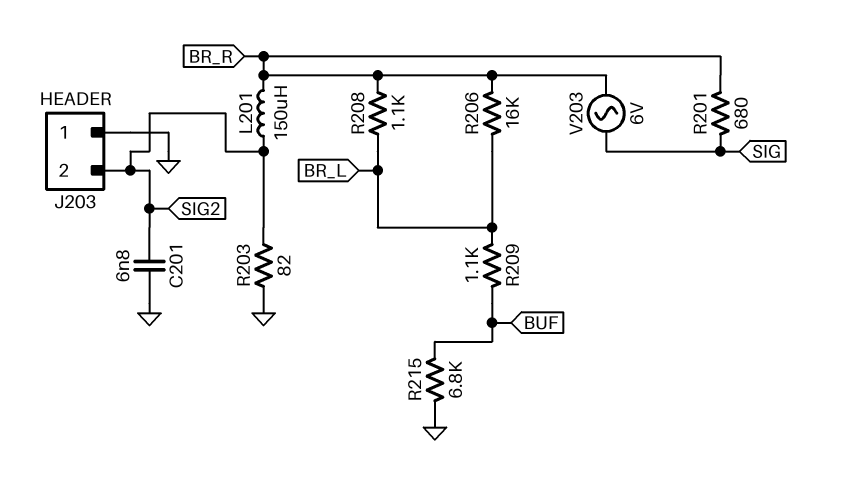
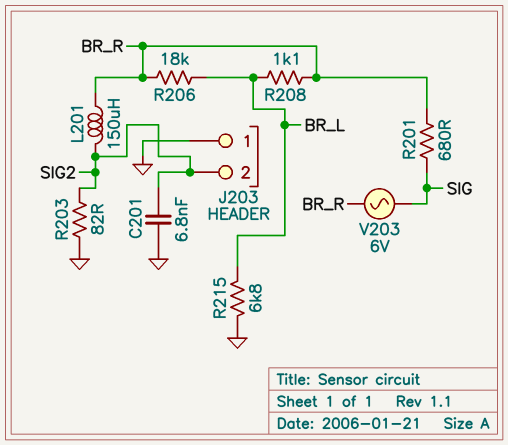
R206: 16k (BR_L, BR_R) -> 18k (BR_L, BR_R)
R209: 1.1k (BR_L, BUF) -> none
R215: 6.8k (BUF, GND) -> 6.8k (BR_L, GND)

